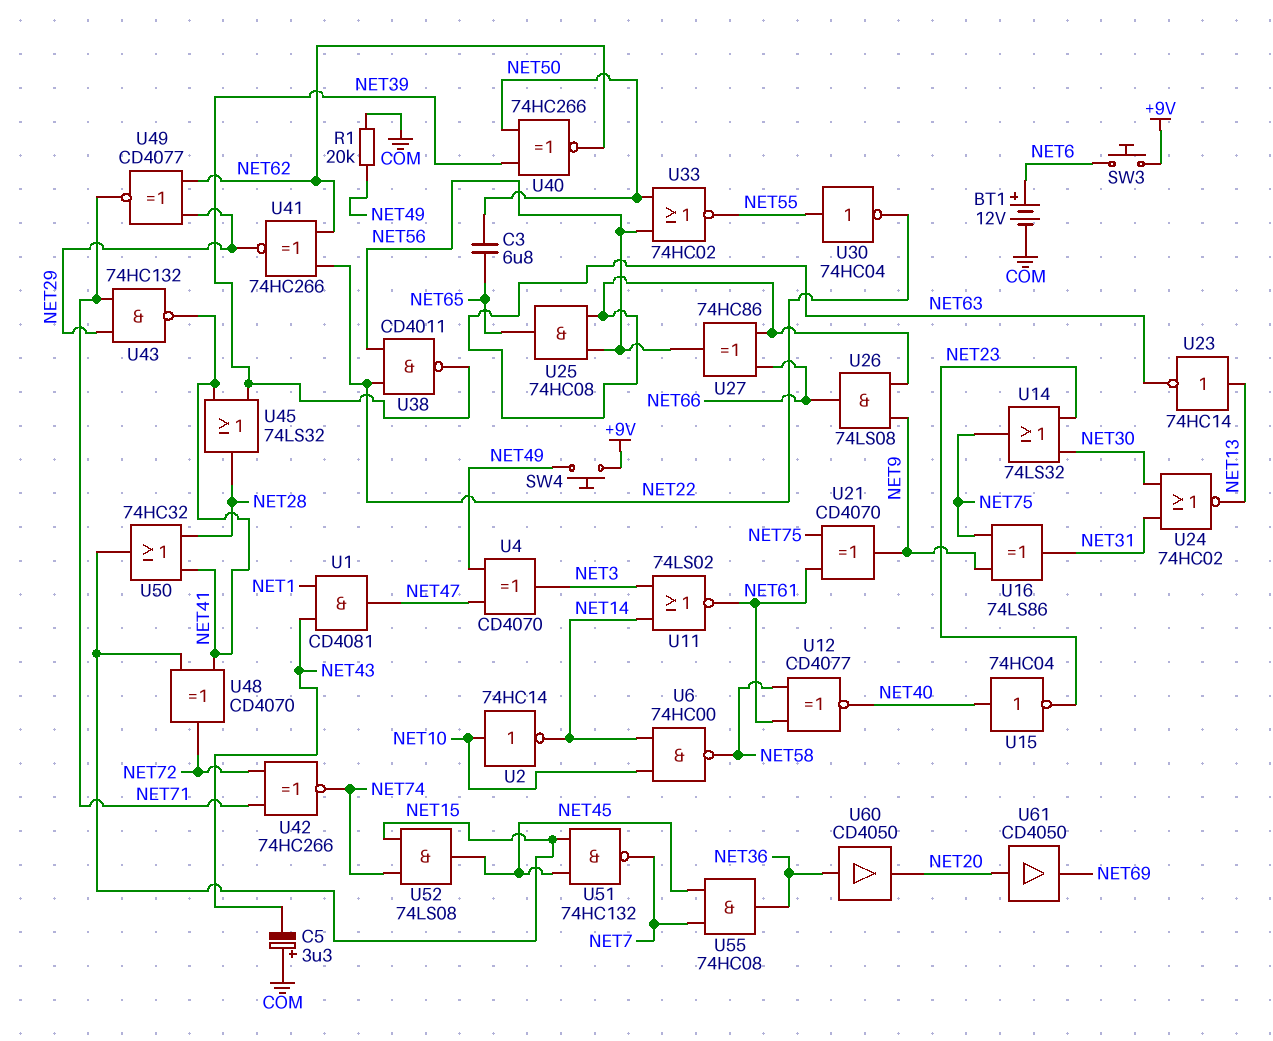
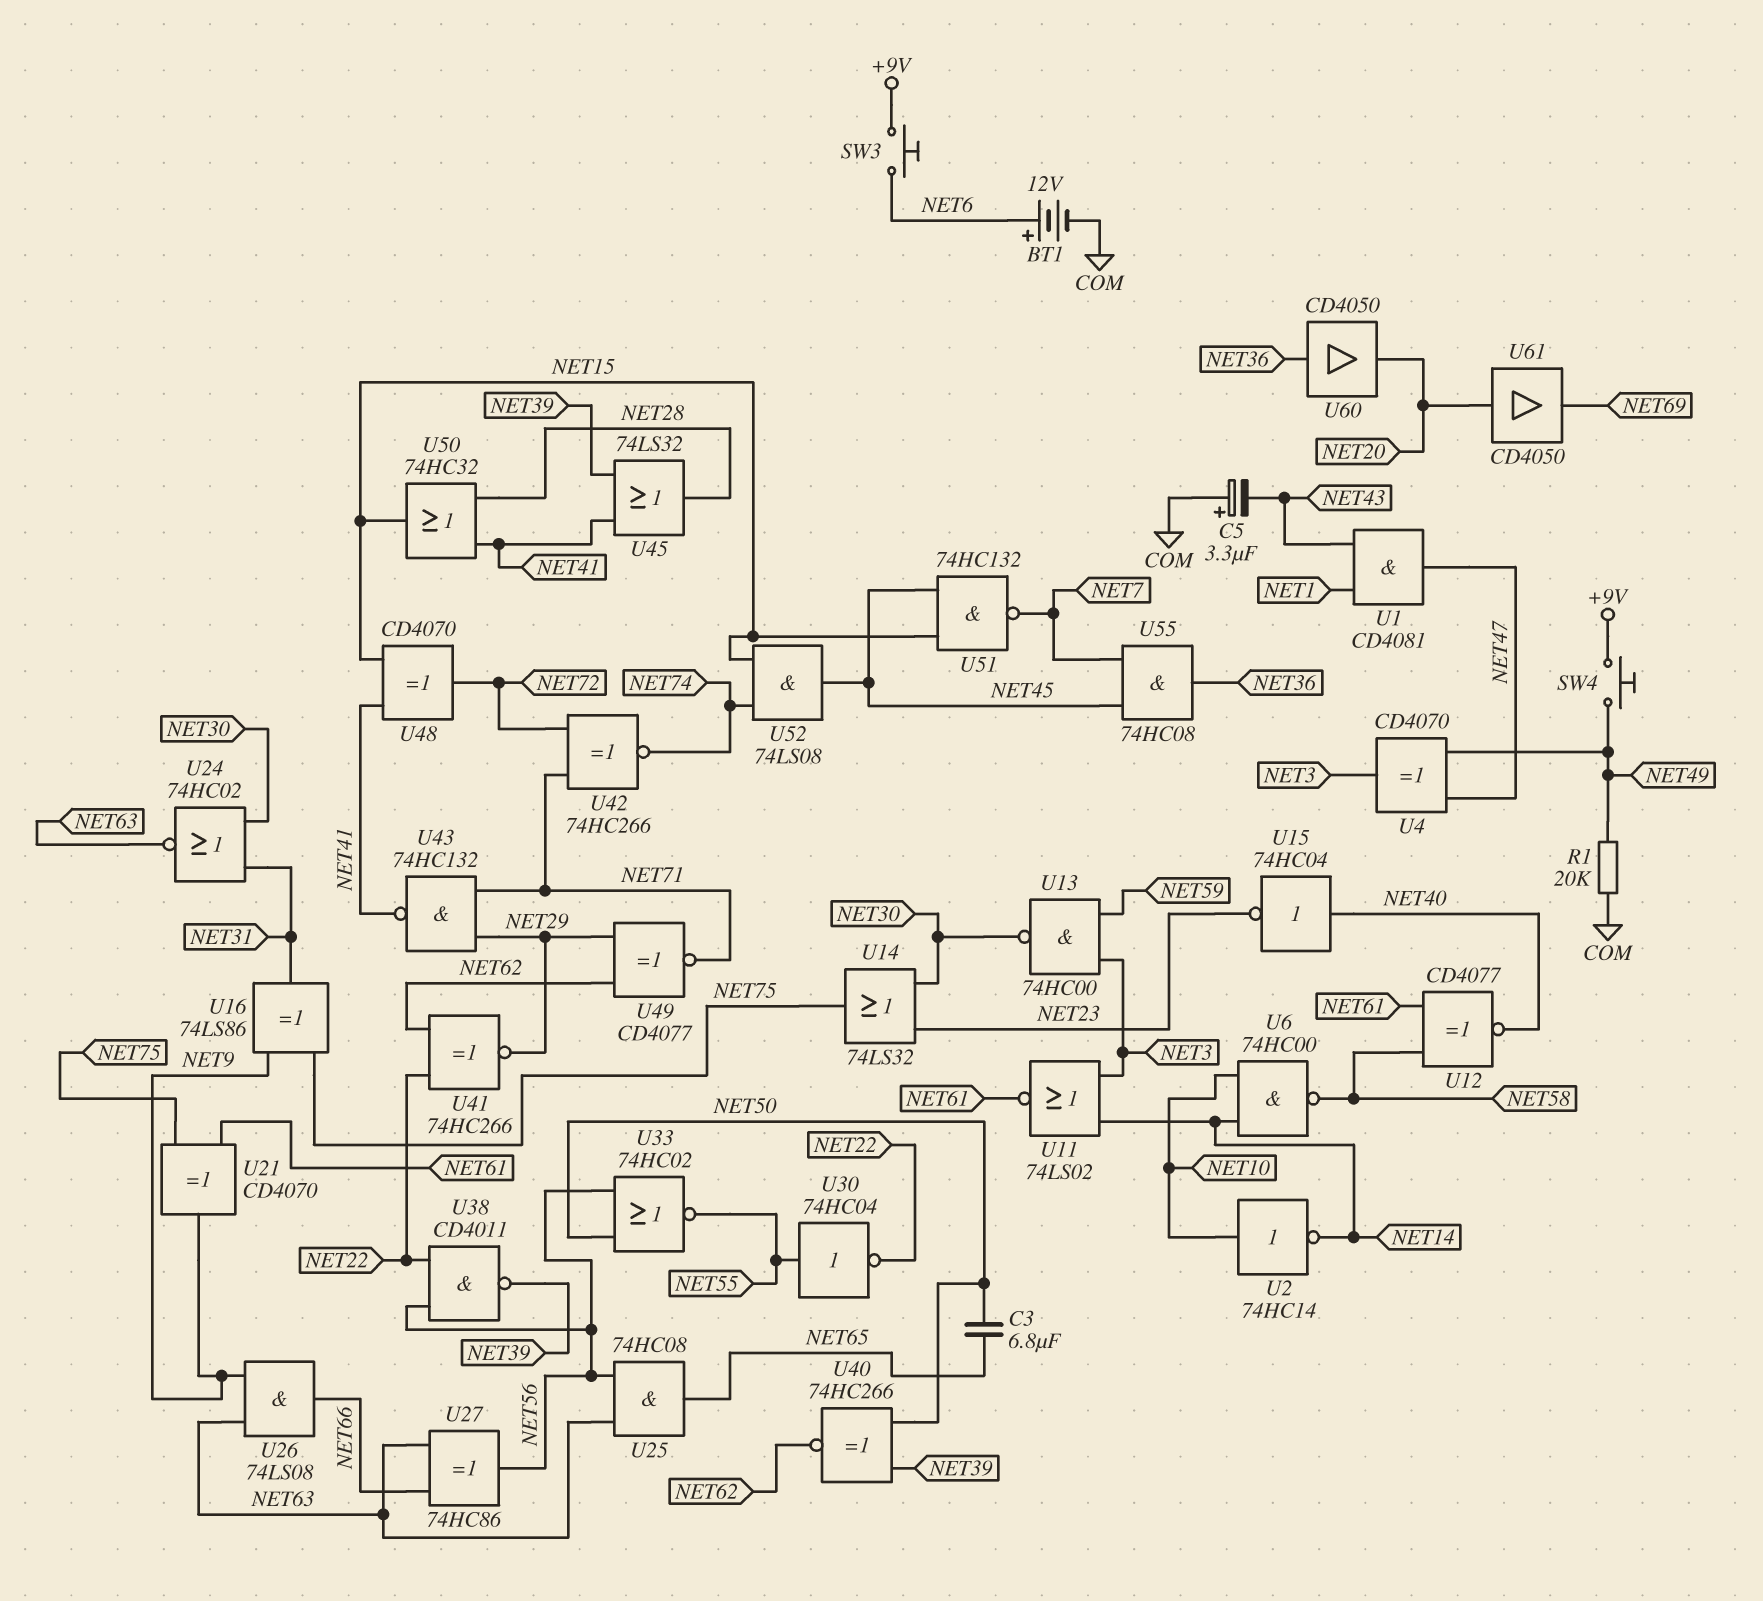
U13: none -> NAND 74HC00 (in NET3, in NET59, out NET30)
U23: NOT 74HC14 (in NET13, out NET63) -> none
U24: NOR 74HC02 (in NET30, in NET31, out NET13) -> NOR 74HC02 (in NET30, in NET31, out NET63)

